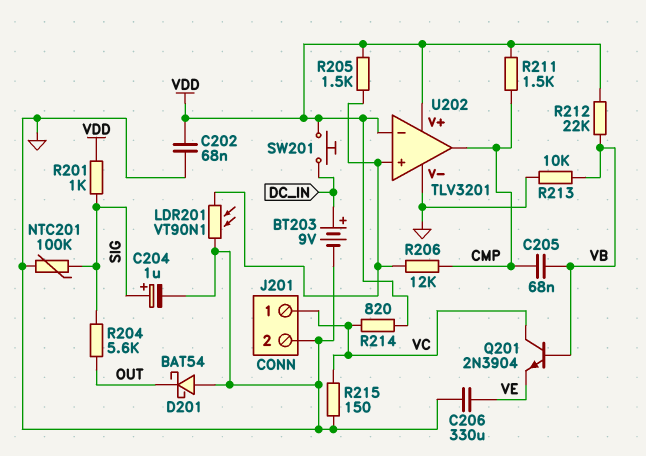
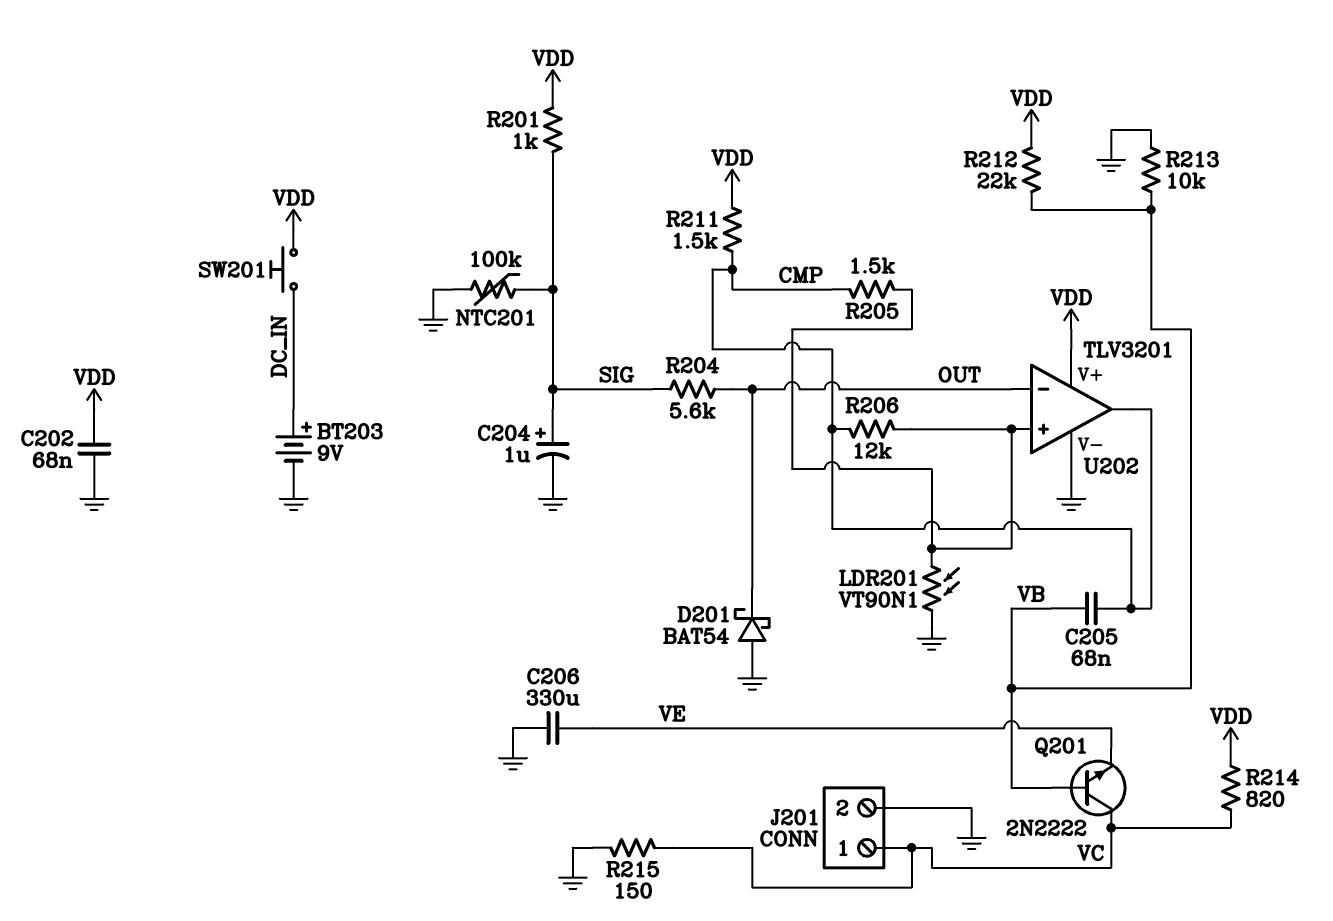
Q201: NPN 2N3904 (B VB, C VC, E VE) -> NPN 2N2222 (B VB, C VC, E VE)
R205: 1.5k (U202/in+, VDD) -> 1.5k (CMP, U202/in+)
U202 pin in-: VDD -> OUT

